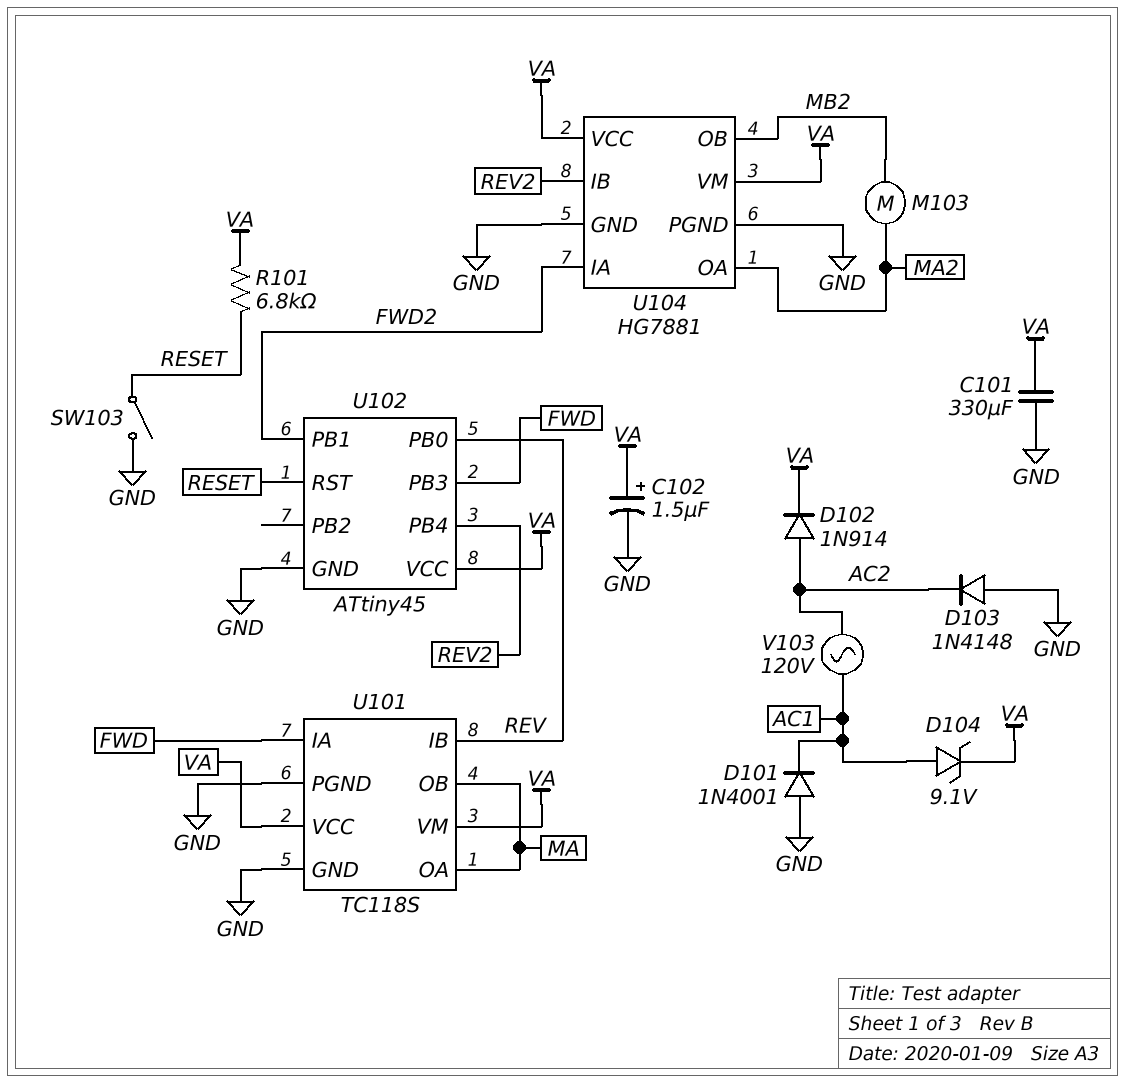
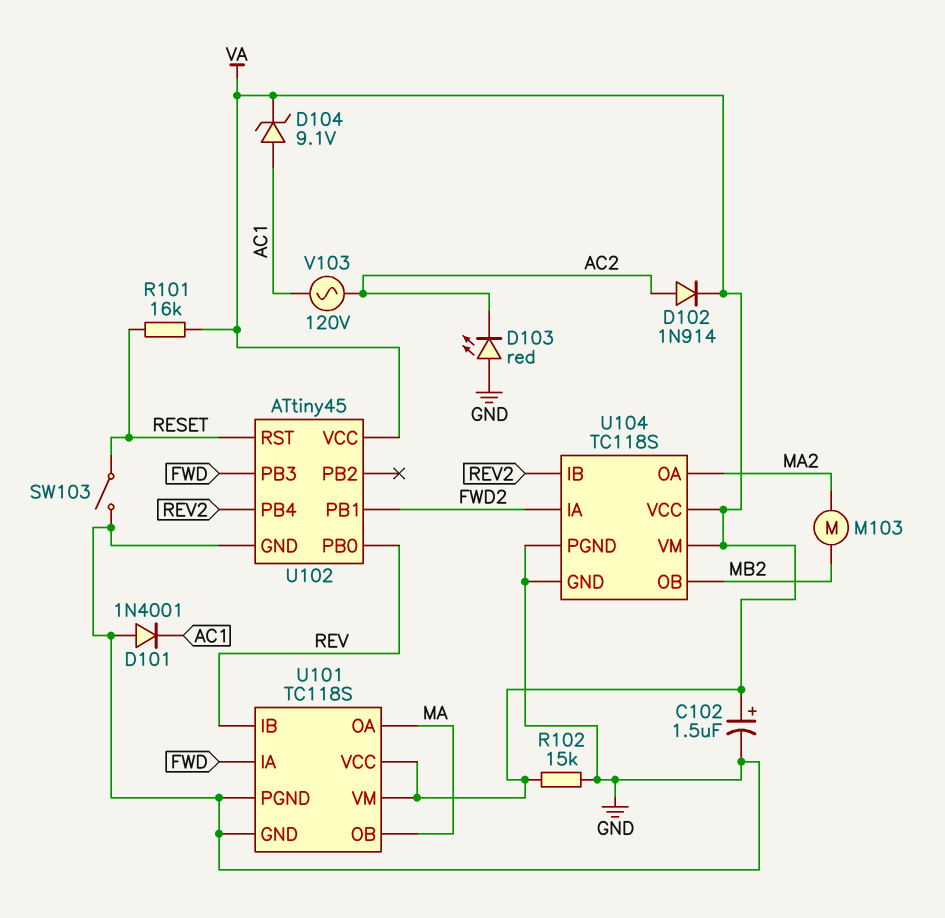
C101: 330uF (GND, VA) -> none
D103: diode 1N4148 (A GND, K AC2) -> LED red (A GND, K AC2)
R101: 6.8k (RESET, VA) -> 16k (RESET, VA)
R102: none -> 15k (GND, VA)
U104: HG7881 -> TC118S

